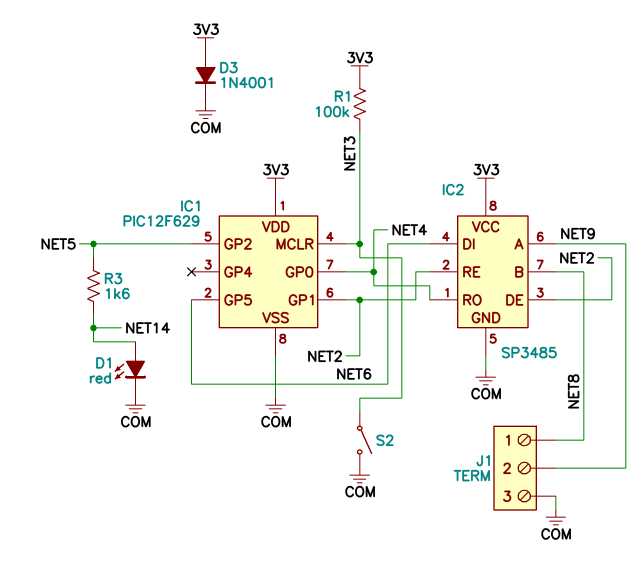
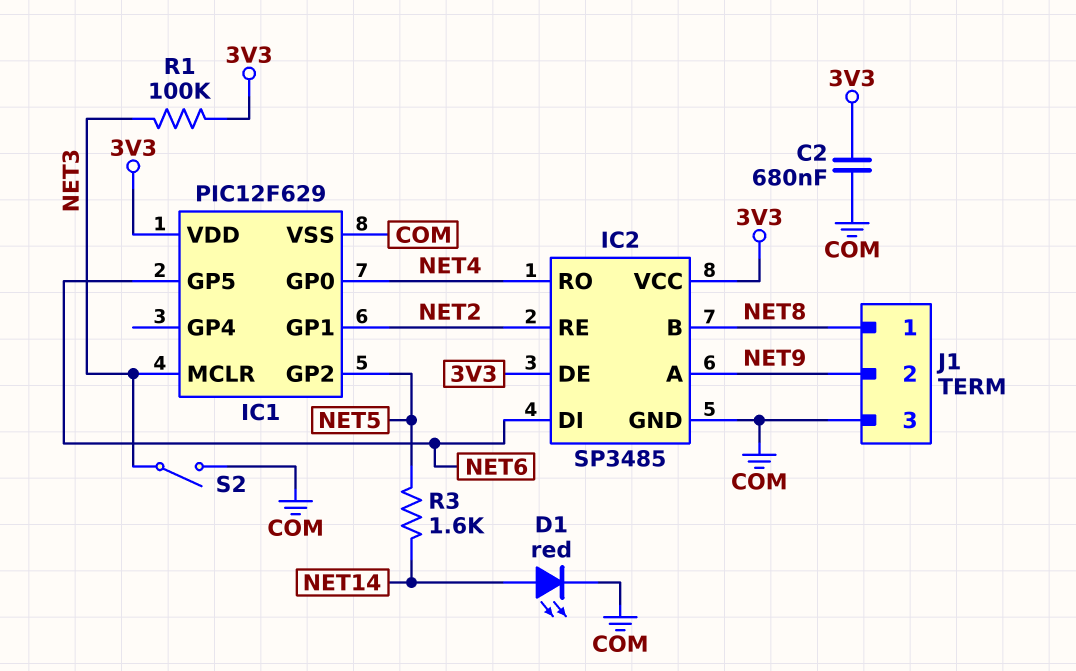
C2: none -> 680nF (3V3, COM)
D3: diode 1N4001 (A 3V3, K COM) -> none
IC2 pin DE: NET2 -> 3V3

